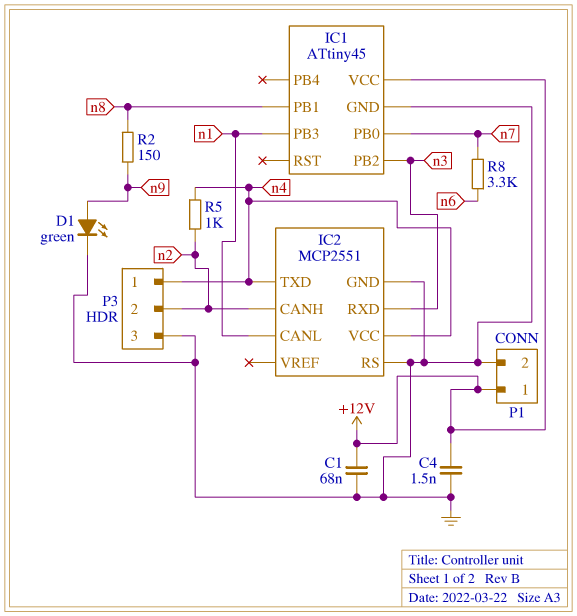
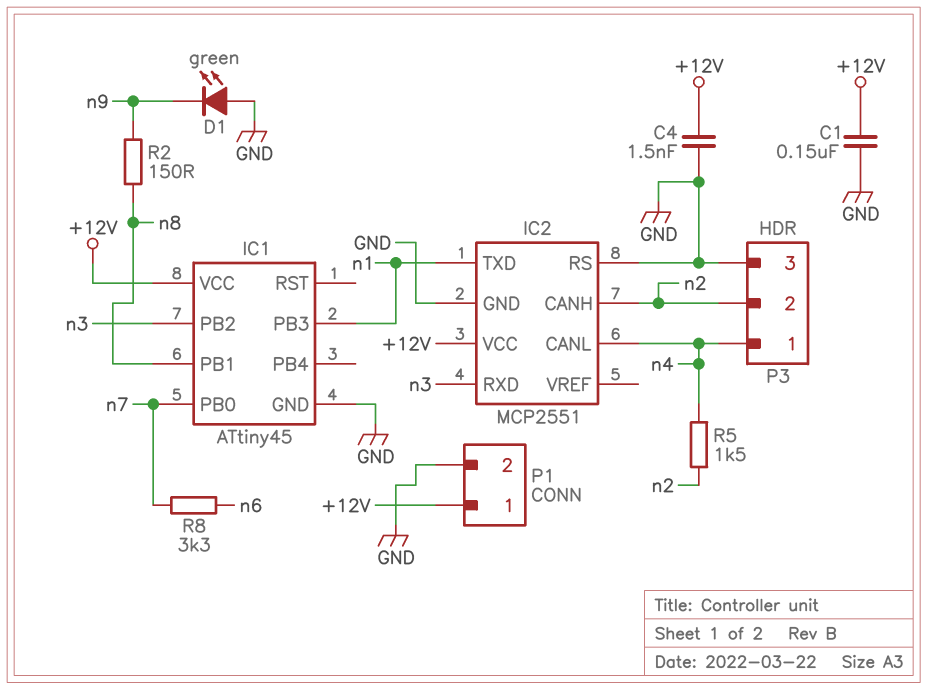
C1: 68nF (+12V, GND) -> 150nF (+12V, GND)
D1: LED green (A n9, K GND) -> LED green (A GND, K n9)
IC2 pin CANL: n1 -> n4
IC2 pin TXD: n4 -> n1
IC2 pin VCC: n4 -> +12V
R5: 1k (n2, n4) -> 1.5k (n2, n4)

